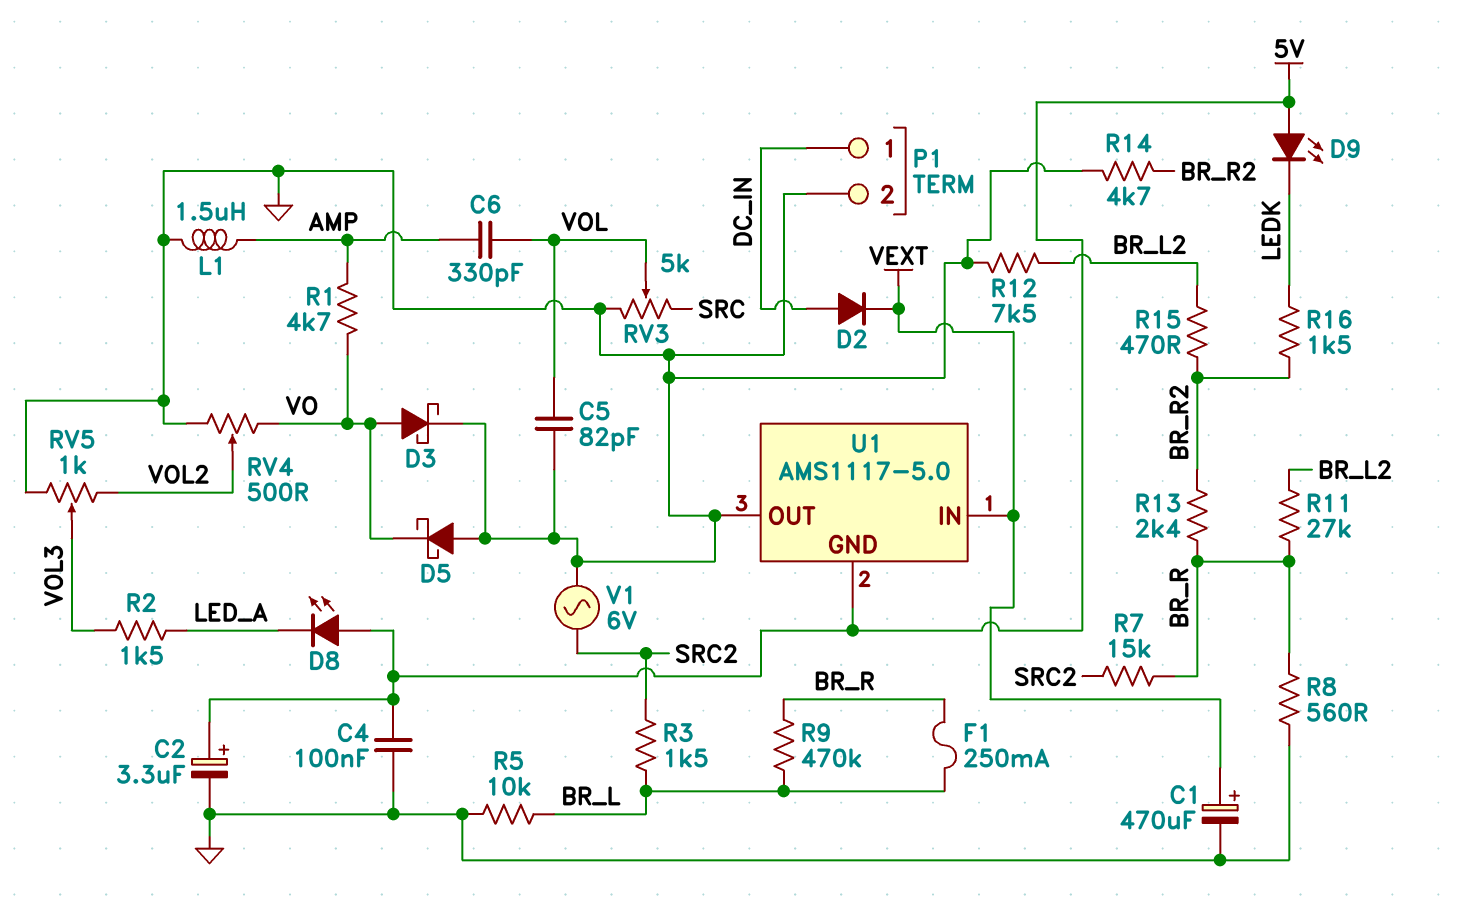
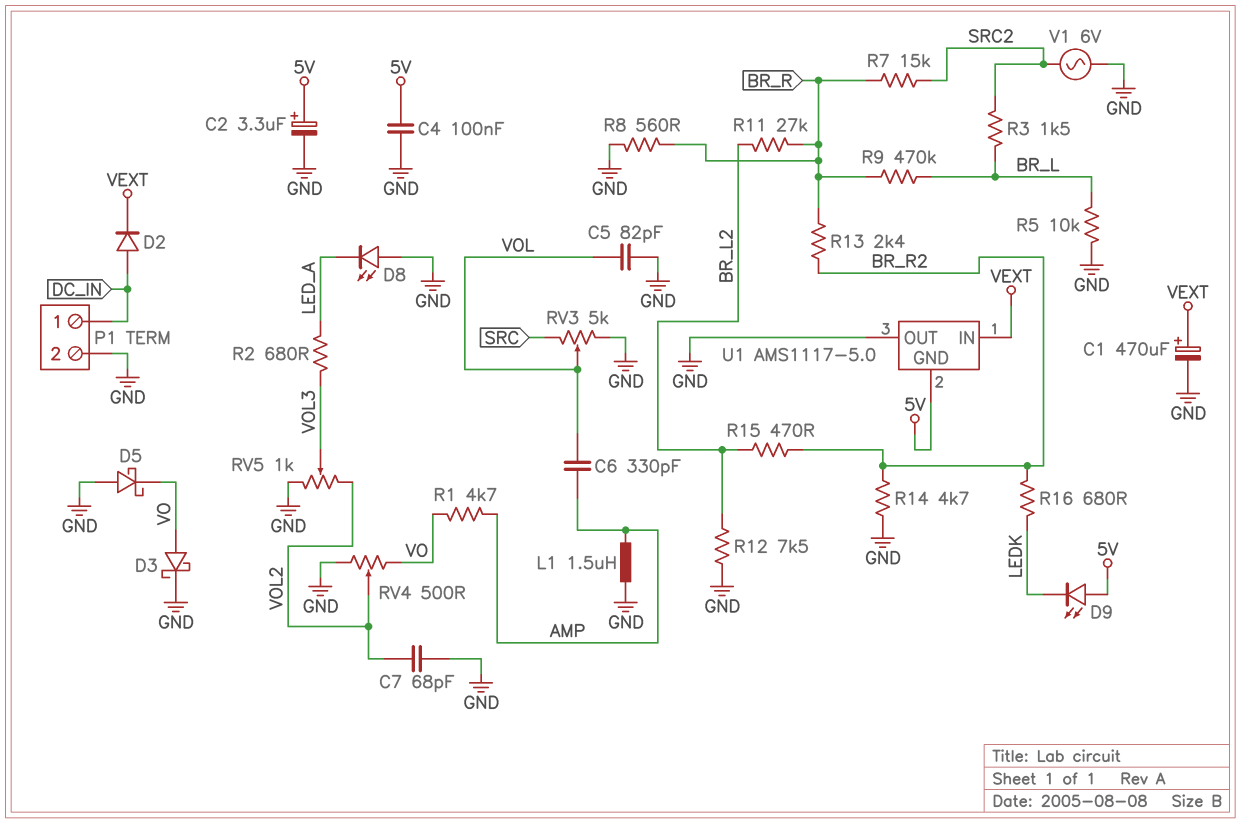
C7: none -> 68pF (GND, VOL2)
D8: LED (A 5V, K LED_A) -> LED (A GND, K LED_A)
F1: 250mA (BR_L, BR_R) -> none
R2: 1.5k (LED_A, VOL3) -> 680 (LED_A, VOL3)
R16: 1.5k (BR_R2, LEDK) -> 680 (BR_R2, LEDK)

